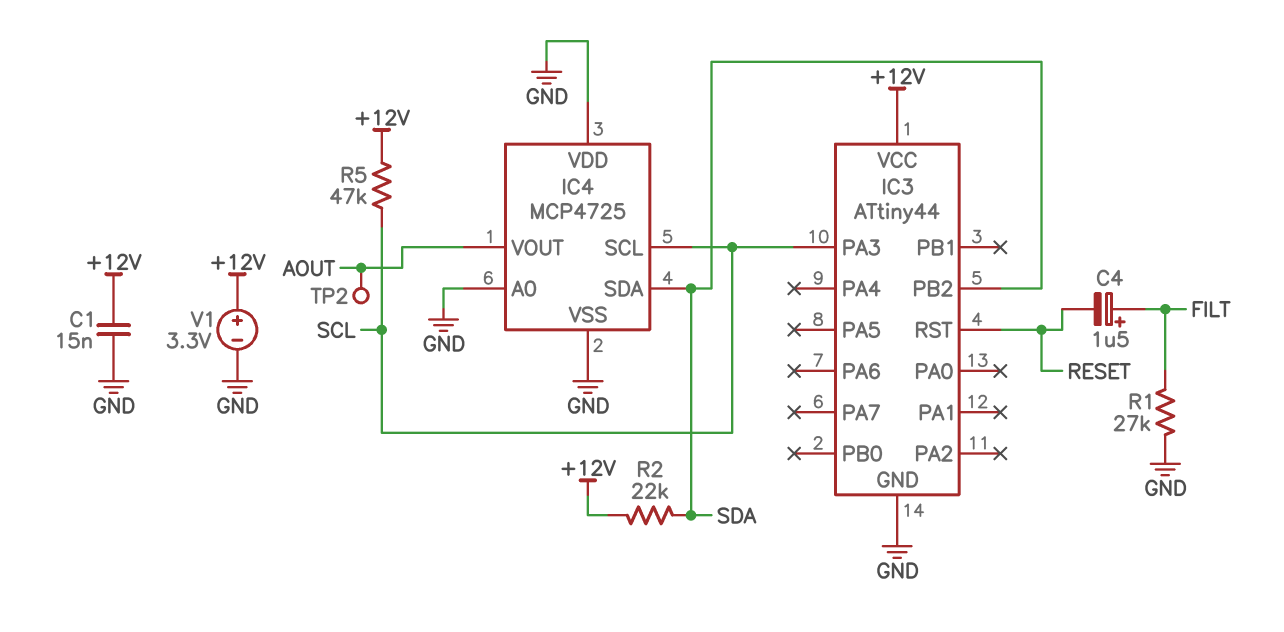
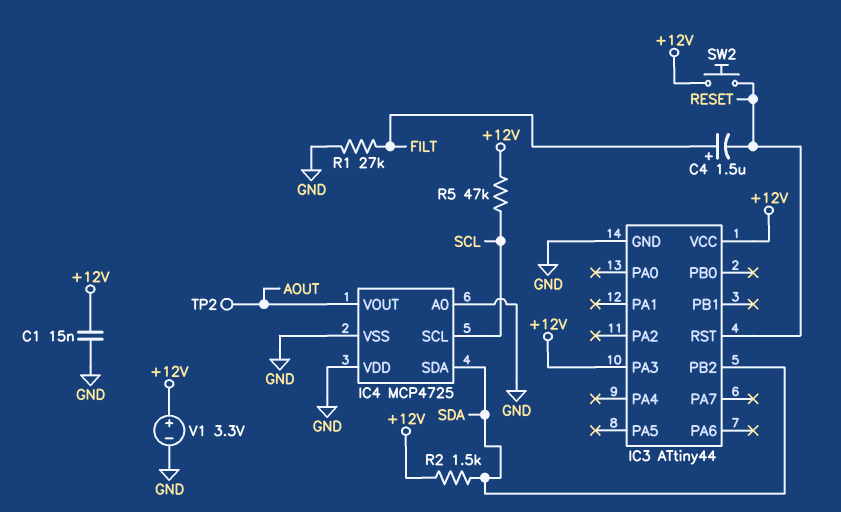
IC3 pin PA3: SCL -> +12V
R2: 22k (+12V, SDA) -> 1.5k (+12V, SDA)
SW2: none -> button (+12V, RESET)

